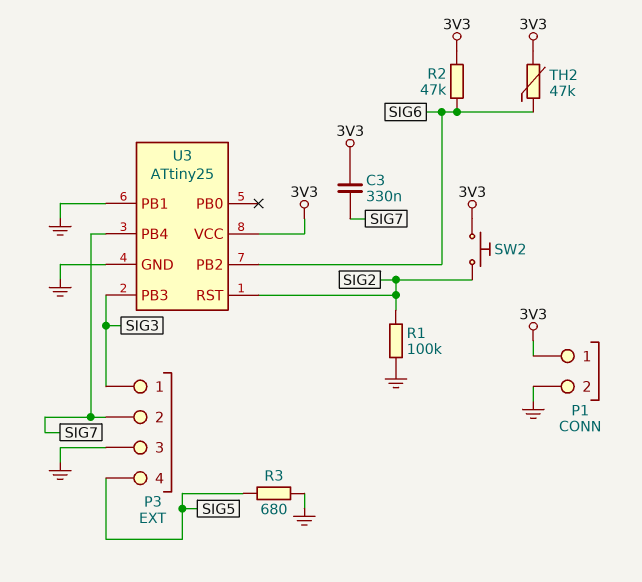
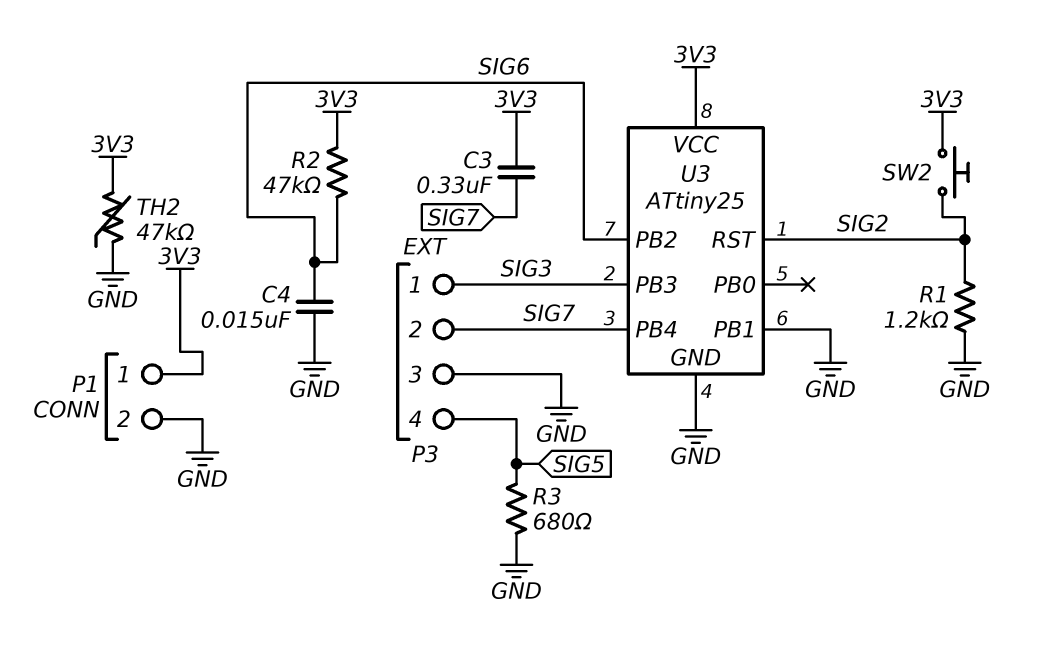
C4: none -> 15nF (GND, SIG6)
R1: 100k (GND, SIG2) -> 1.2k (GND, SIG2)
TH2: 47k (3V3, SIG6) -> 47k (3V3, GND)

